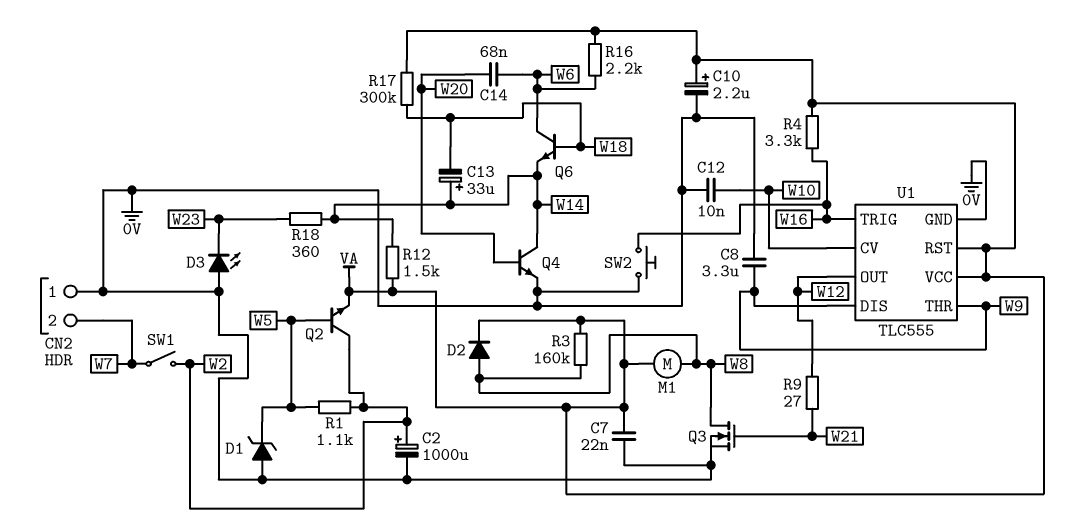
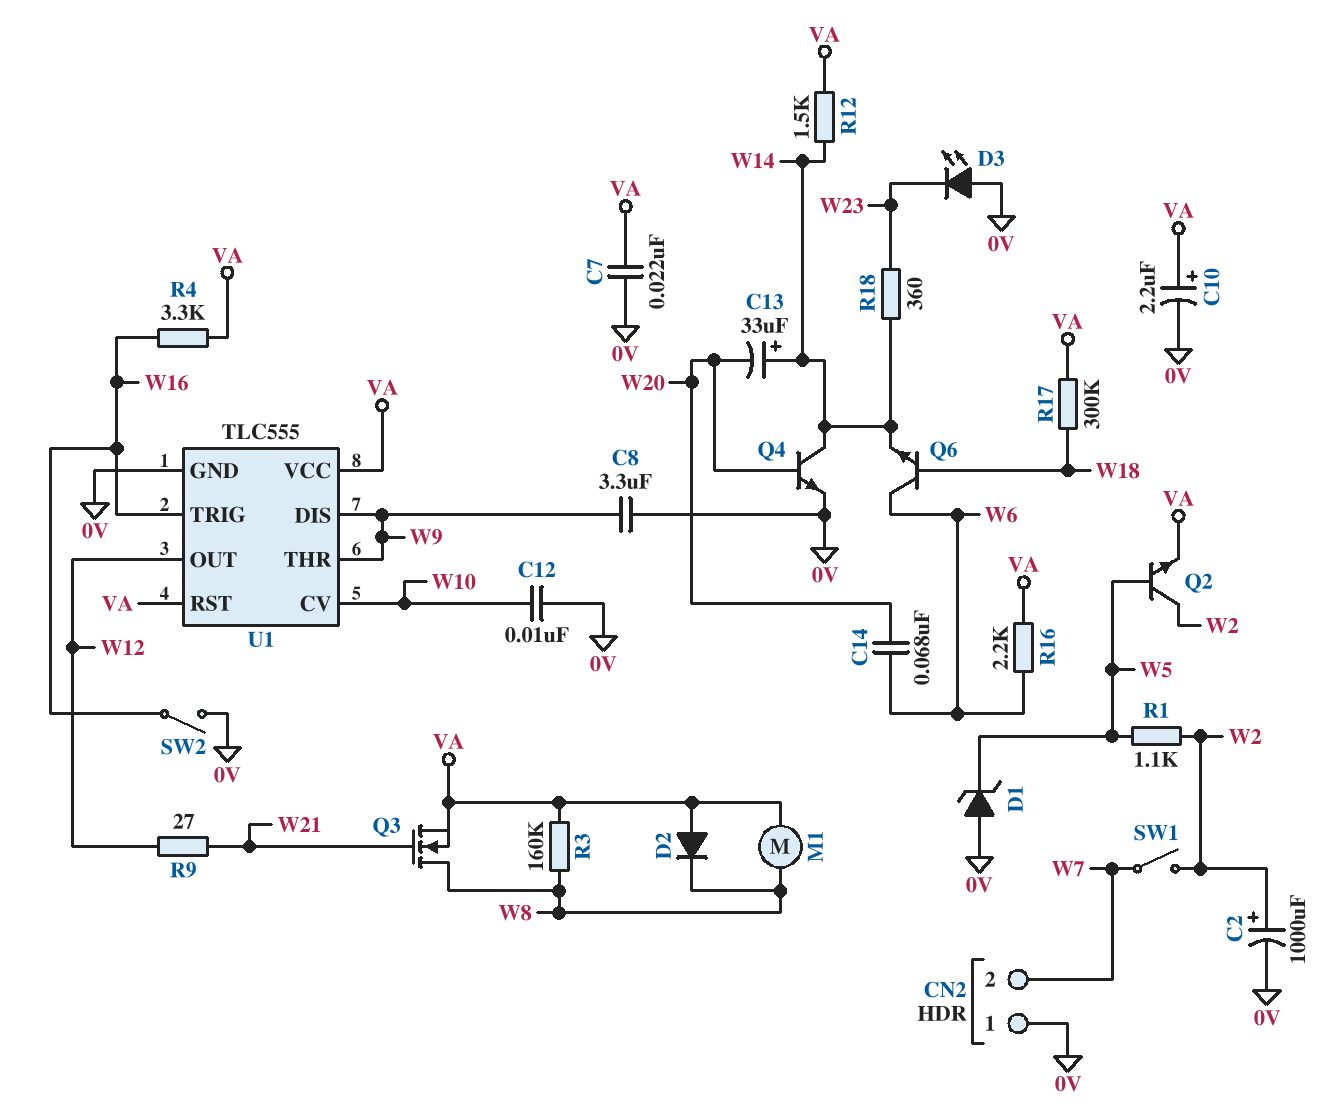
C13: 33uF (plus W14, minus W18) -> 33uF (plus W14, minus W20)
D2: diode (A W8, K VA) -> diode (A VA, K W8)
Q3: NMOS (G W21, D W8, S 0V) -> NMOS (G W21, D W8, S VA)
SW2: button (0V, W16) -> switch (0V, W16)

